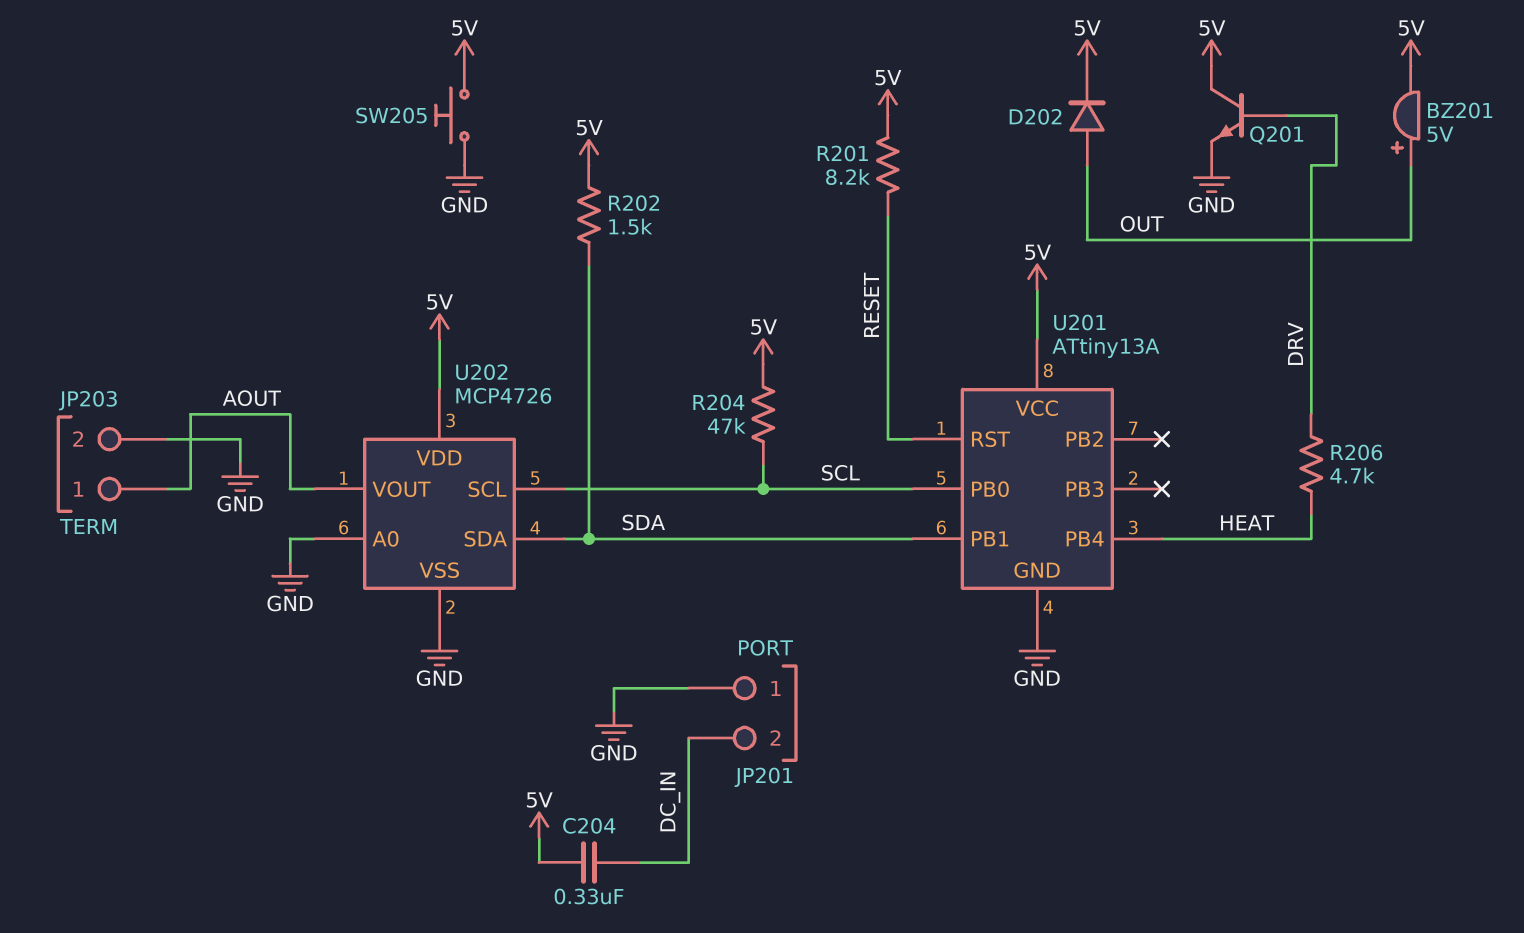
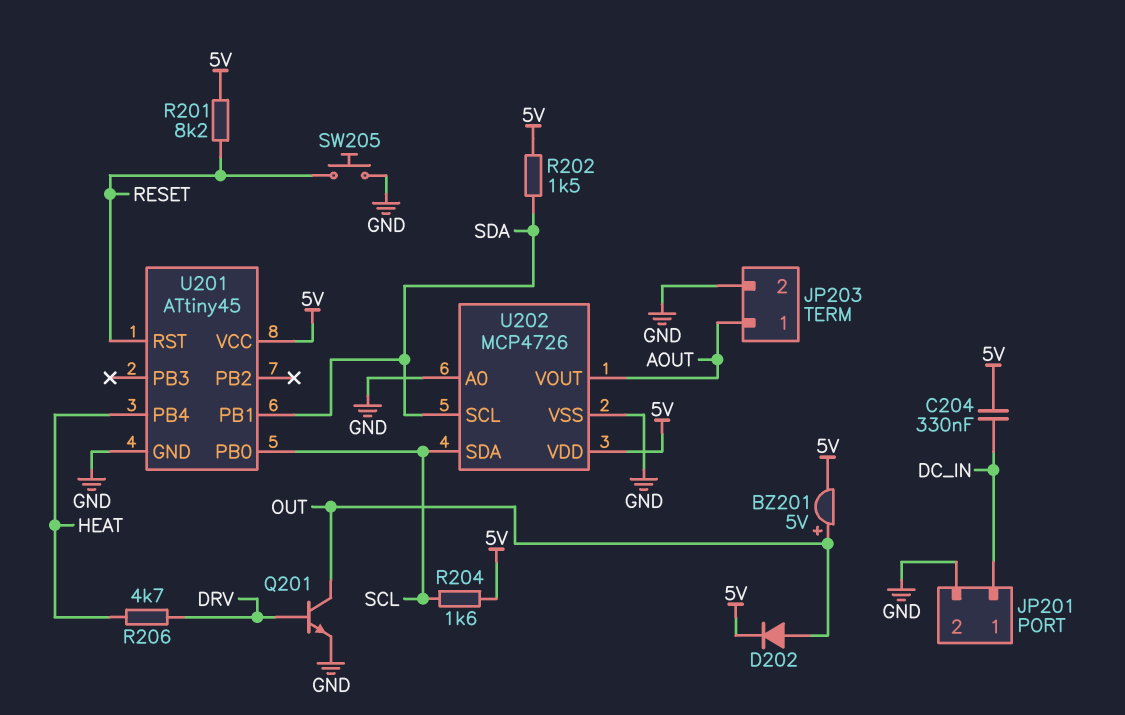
JP201 pin 1: GND -> DC_IN
JP201 pin 2: DC_IN -> GND
Q201: NPN (B DRV, C 5V, E GND) -> NPN (B DRV, C OUT, E GND)
R204: 47k (5V, SCL) -> 1.6k (5V, SCL)
SW205: button (5V, GND) -> button (GND, RESET)
U201: ATtiny13A -> ATtiny45
U202 pin SCL: SCL -> SDA
U202 pin SDA: SDA -> SCL

